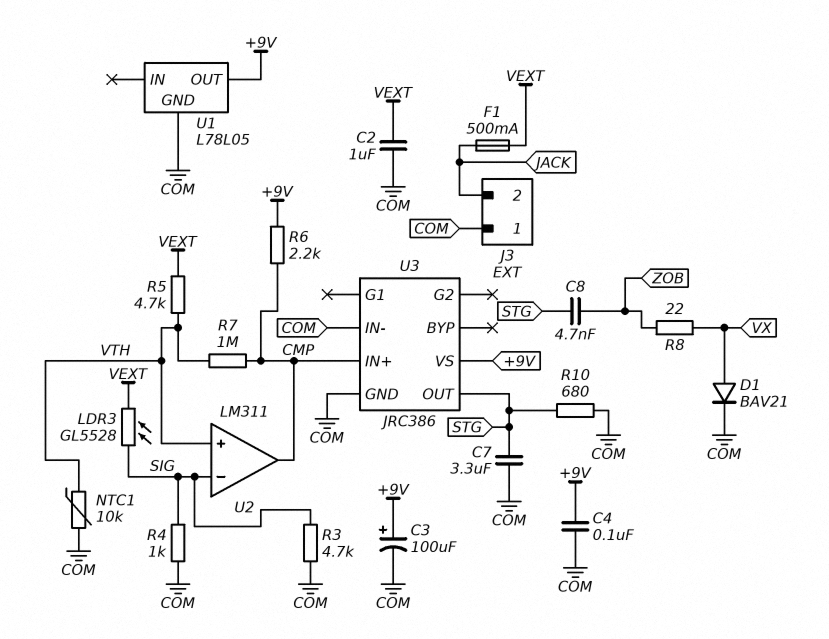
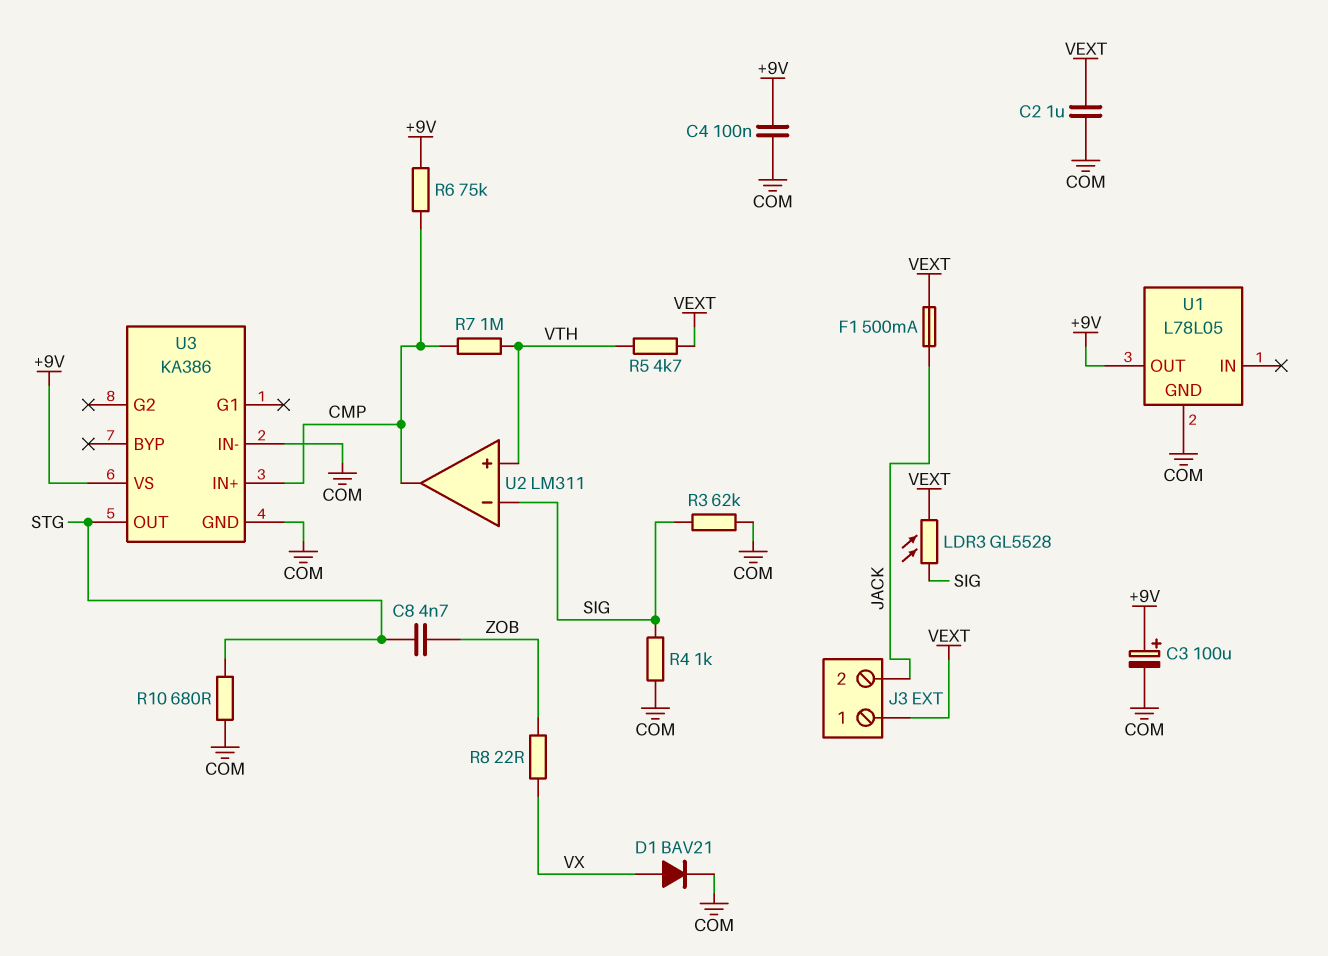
C7: 3.3uF (COM, STG) -> none
J3 pin 1: COM -> VEXT
NTC1: 10k (COM, VTH) -> none
R3: 4.7k (COM, SIG) -> 62k (COM, SIG)
R6: 2.2k (+9V, CMP) -> 75k (+9V, CMP)
U3: JRC386 -> KA386

